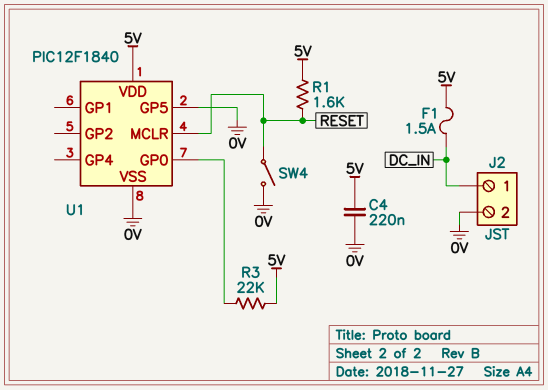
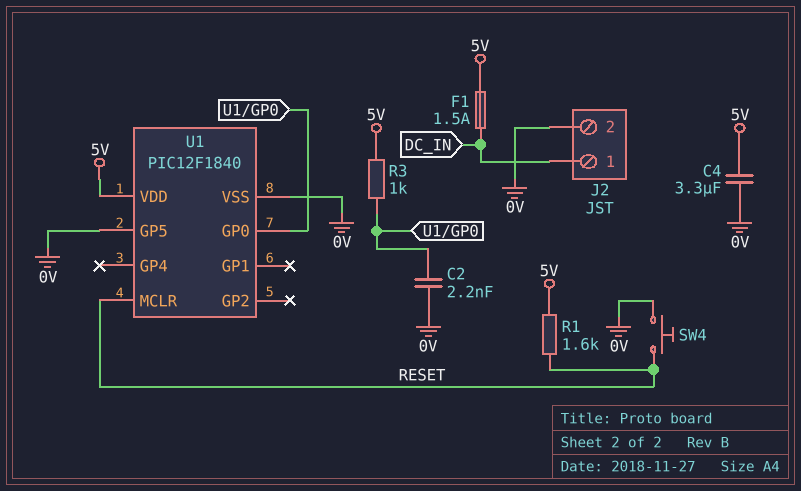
C2: none -> 2.2nF (0V, U1/GP0)
C4: 220nF (0V, 5V) -> 3.3uF (0V, 5V)
R3: 22k (5V, U1/GP0) -> 1k (5V, U1/GP0)
SW4: switch (0V, RESET) -> button (0V, RESET)

